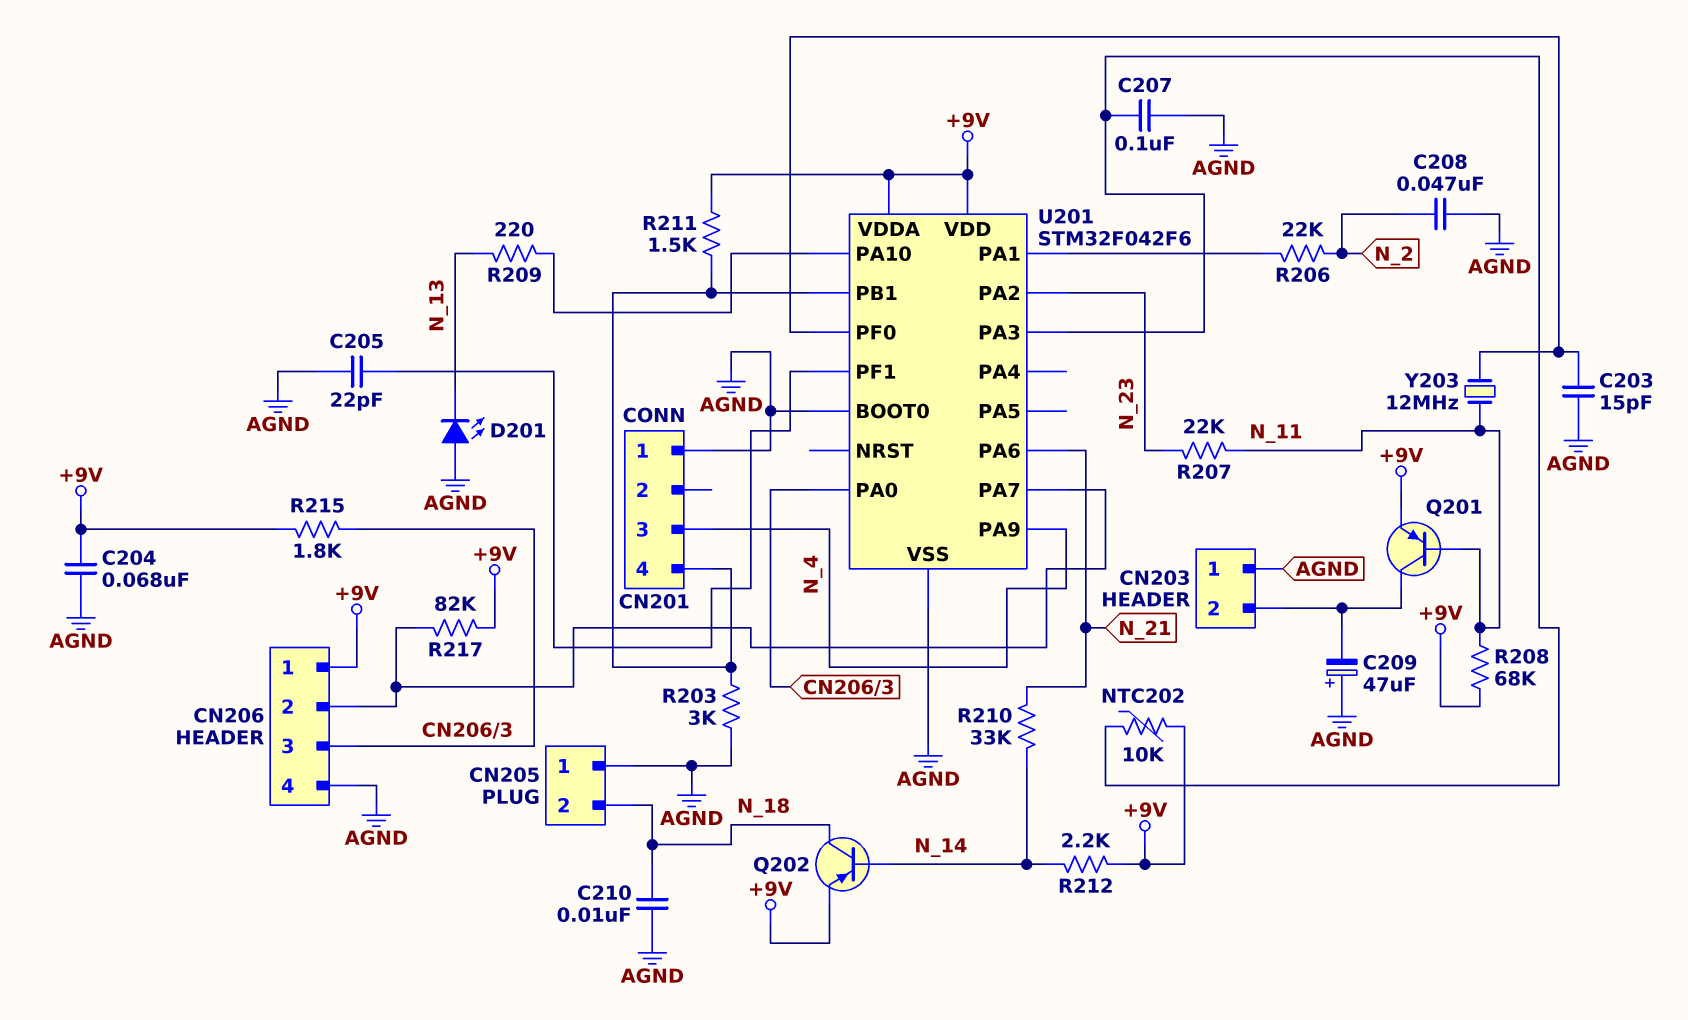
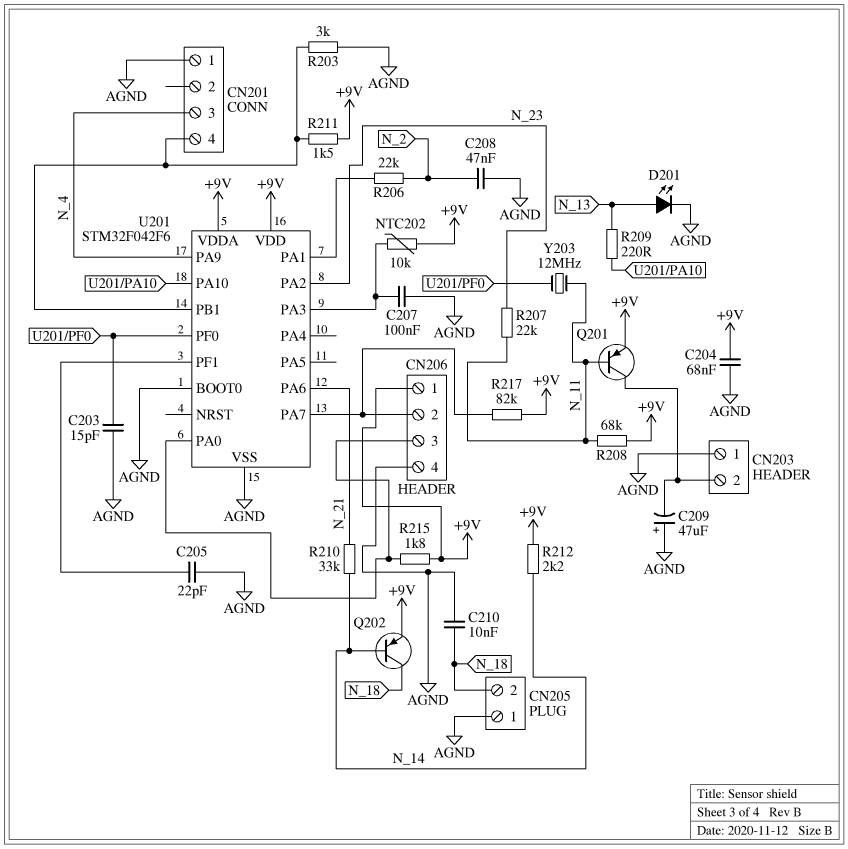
D201: LED (A AGND, K N_13) -> LED (A N_13, K AGND)

